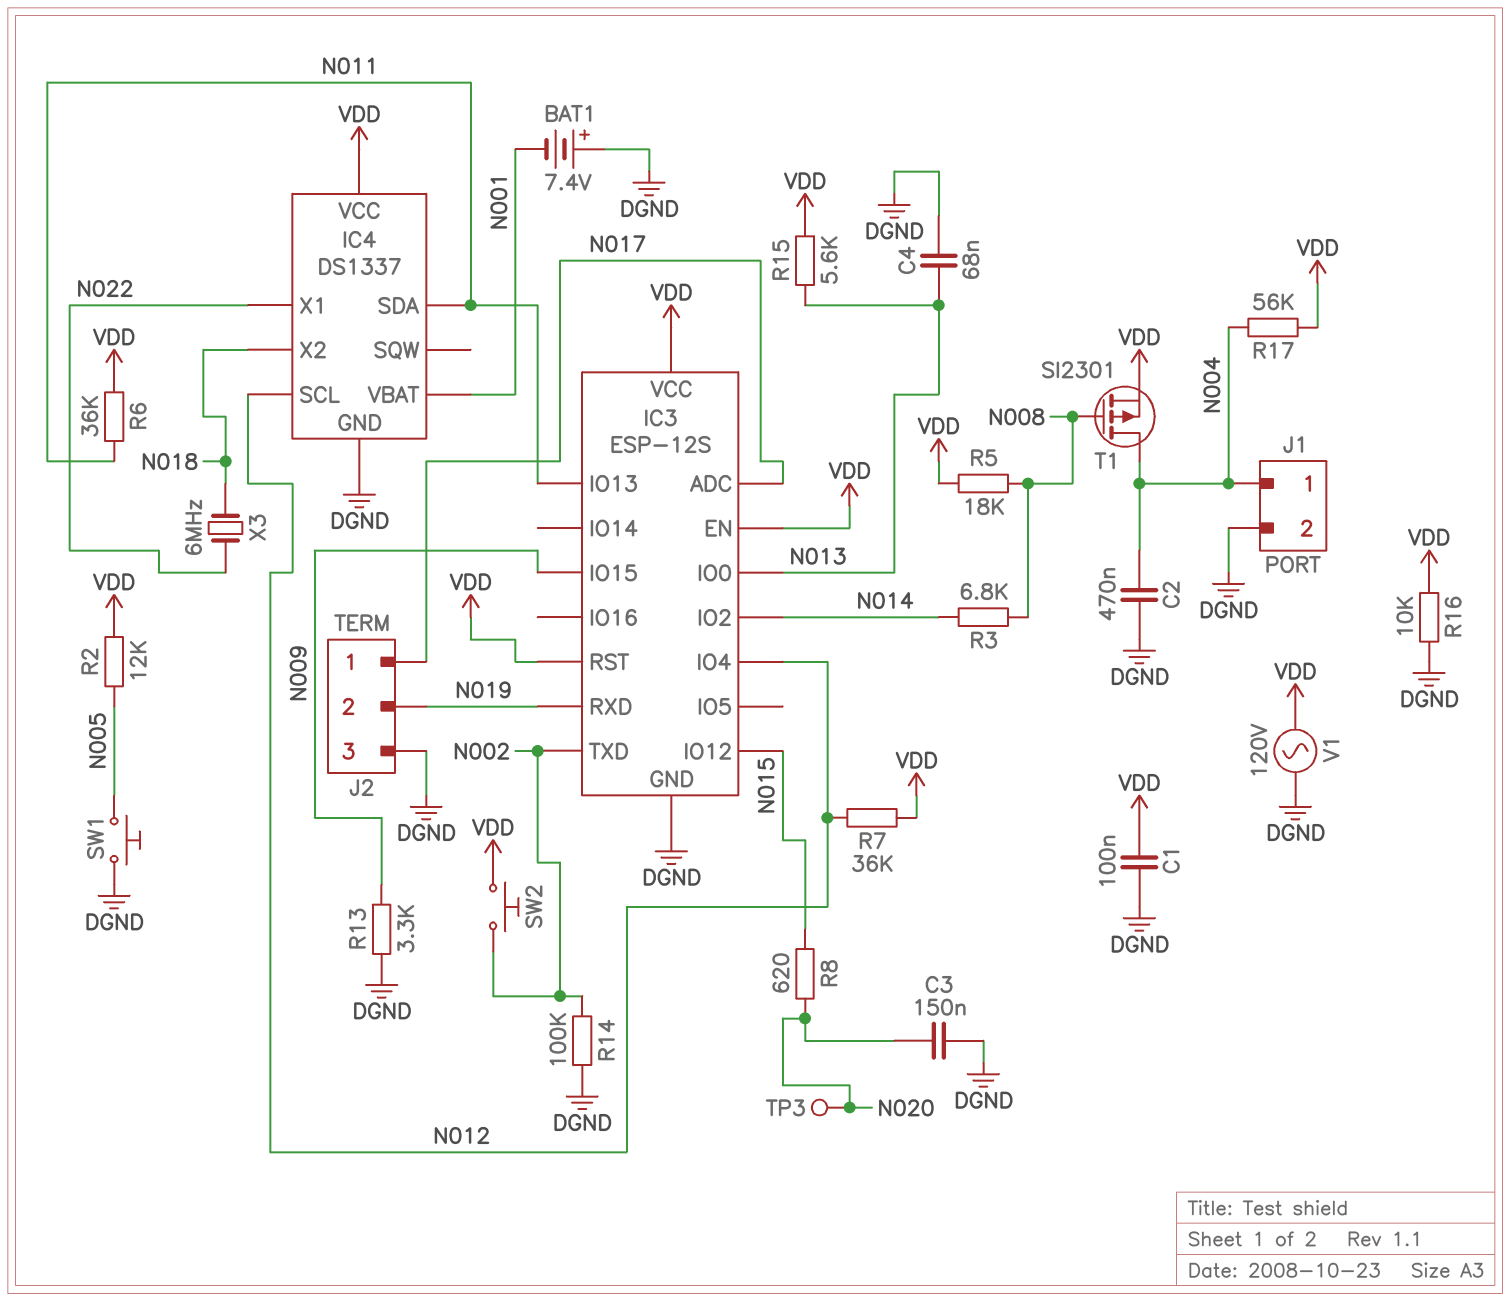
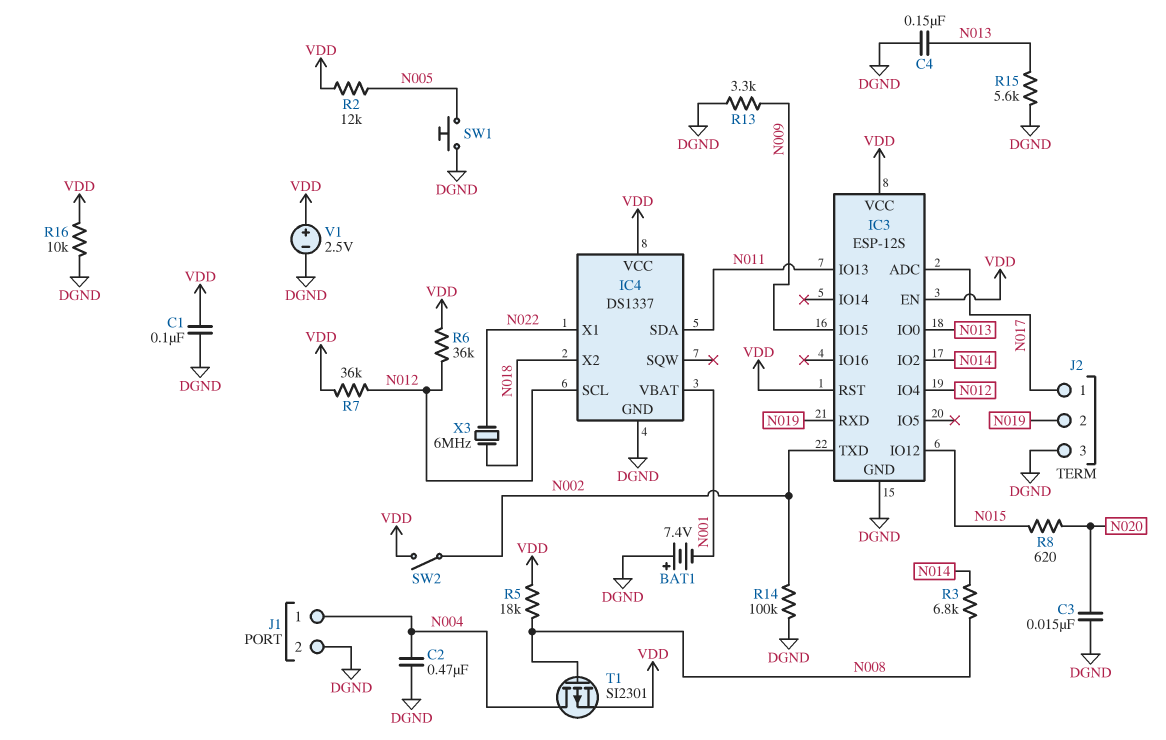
C3: 150nF (DGND, N020) -> 15nF (DGND, N020)
C4: 68nF (DGND, N013) -> 150nF (DGND, N013)
R6: 36k (N011, VDD) -> 36k (N012, VDD)
R15: 5.6k (N013, VDD) -> 5.6k (DGND, N013)
R17: 56k (N004, VDD) -> none
SW2: button (N002, VDD) -> switch (N002, VDD)
TP3: test point (N020) -> none
V1: AC 120V (DGND, VDD) -> 2.5V (plus VDD, minus DGND)

